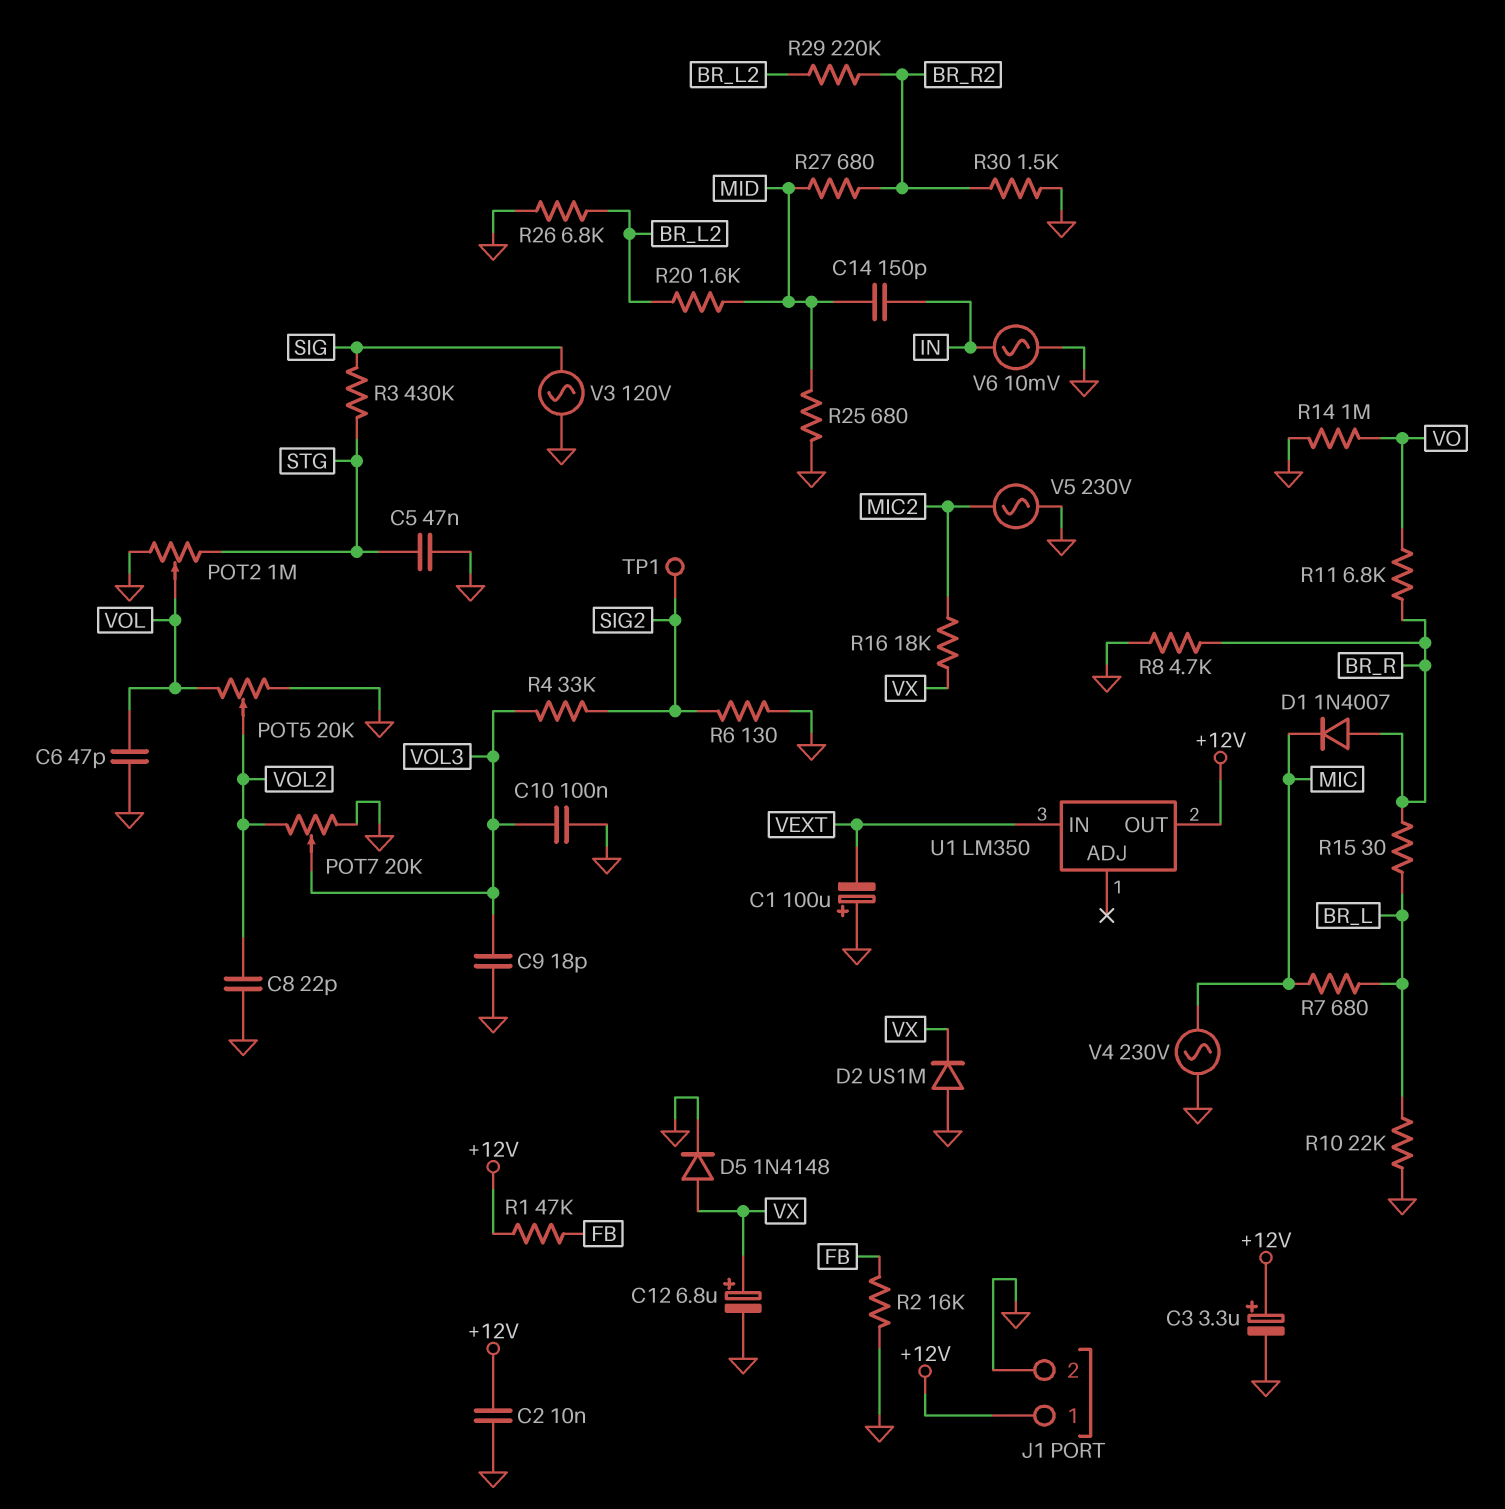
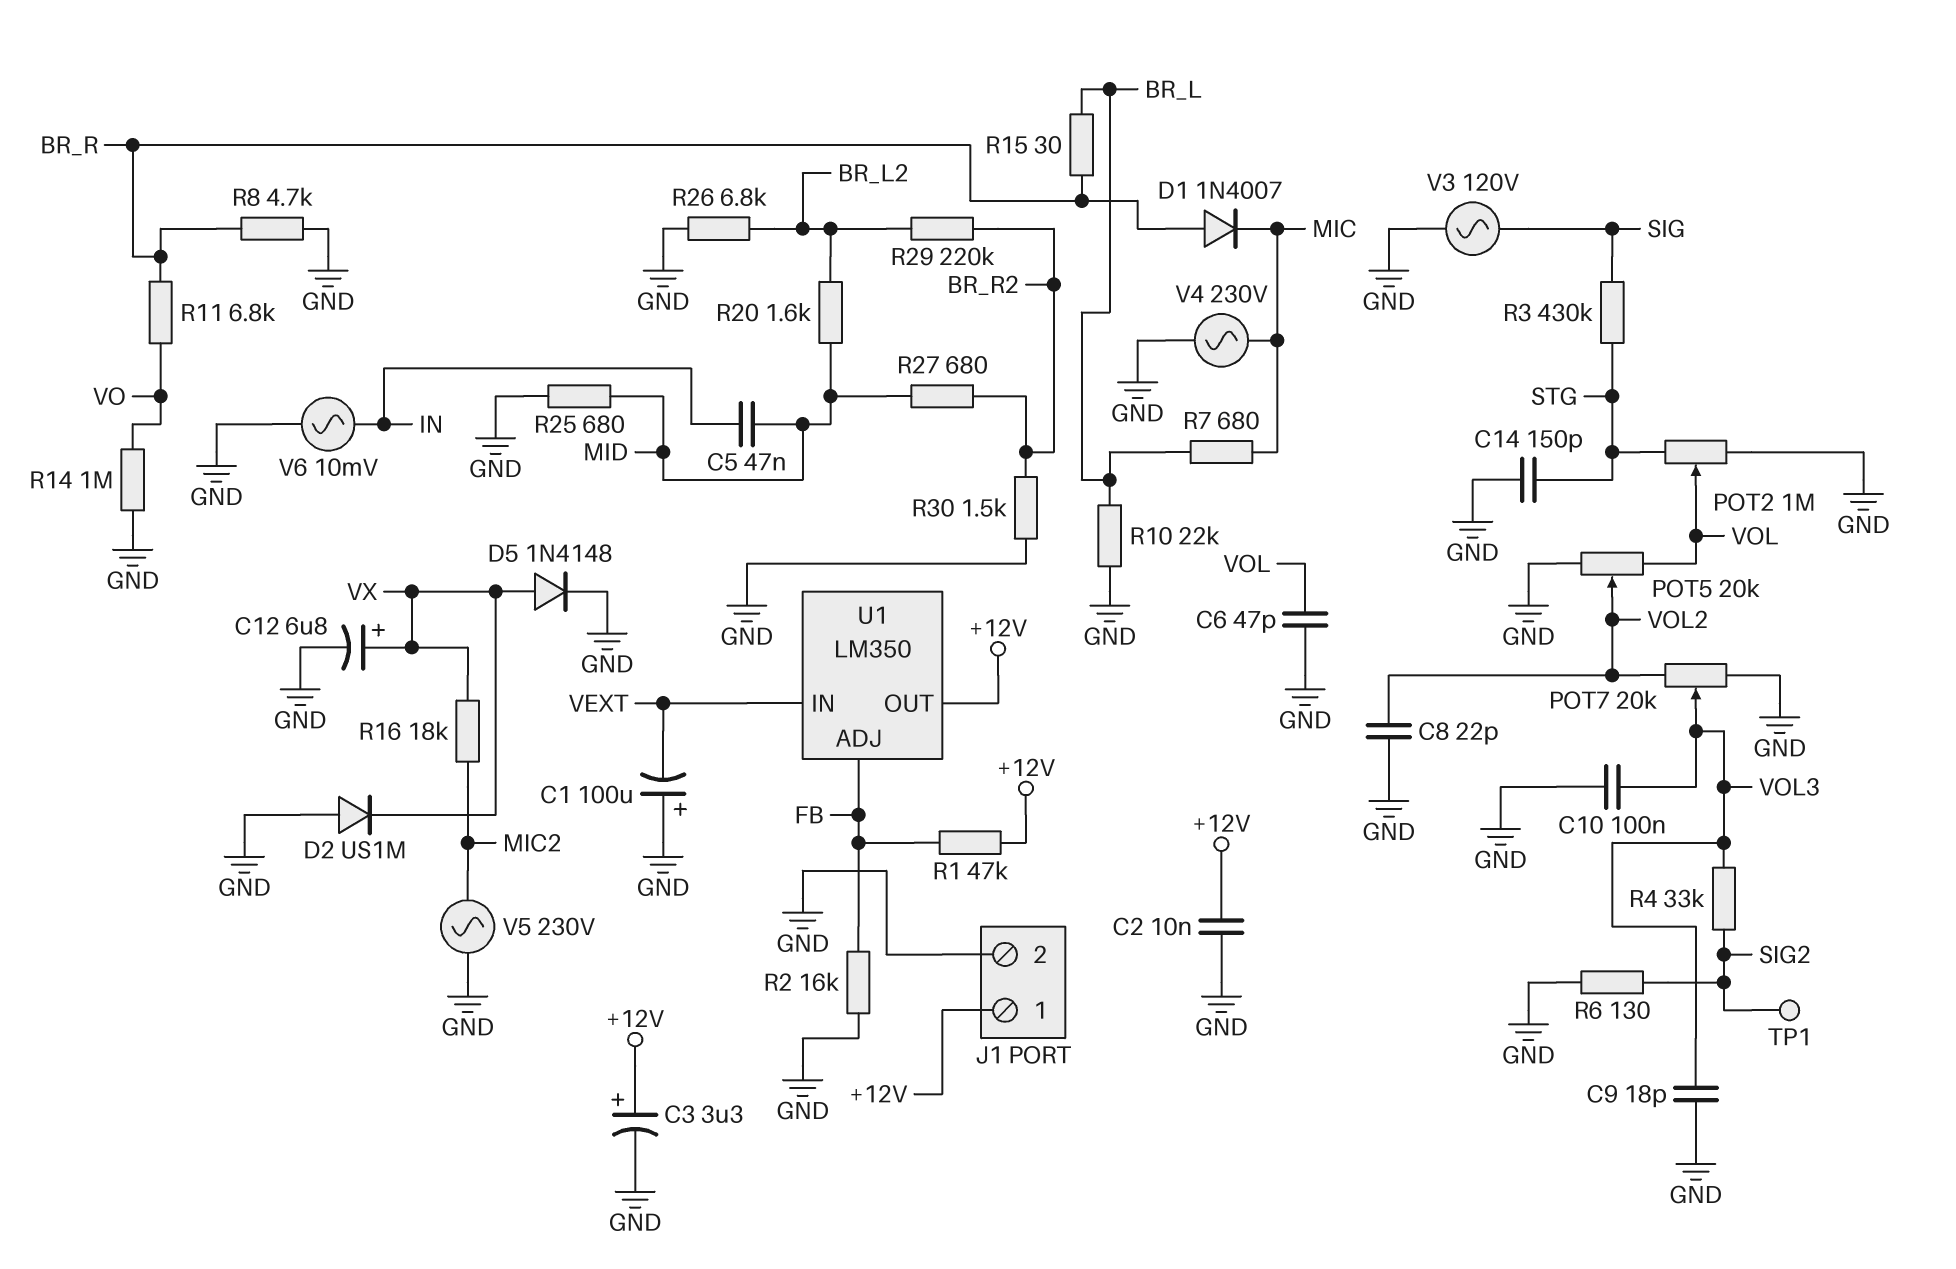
C5: 47nF (GND, STG) -> 47nF (IN, MID)
C14: 150pF (IN, MID) -> 150pF (GND, STG)
U1 pin ADJ: none -> FB

